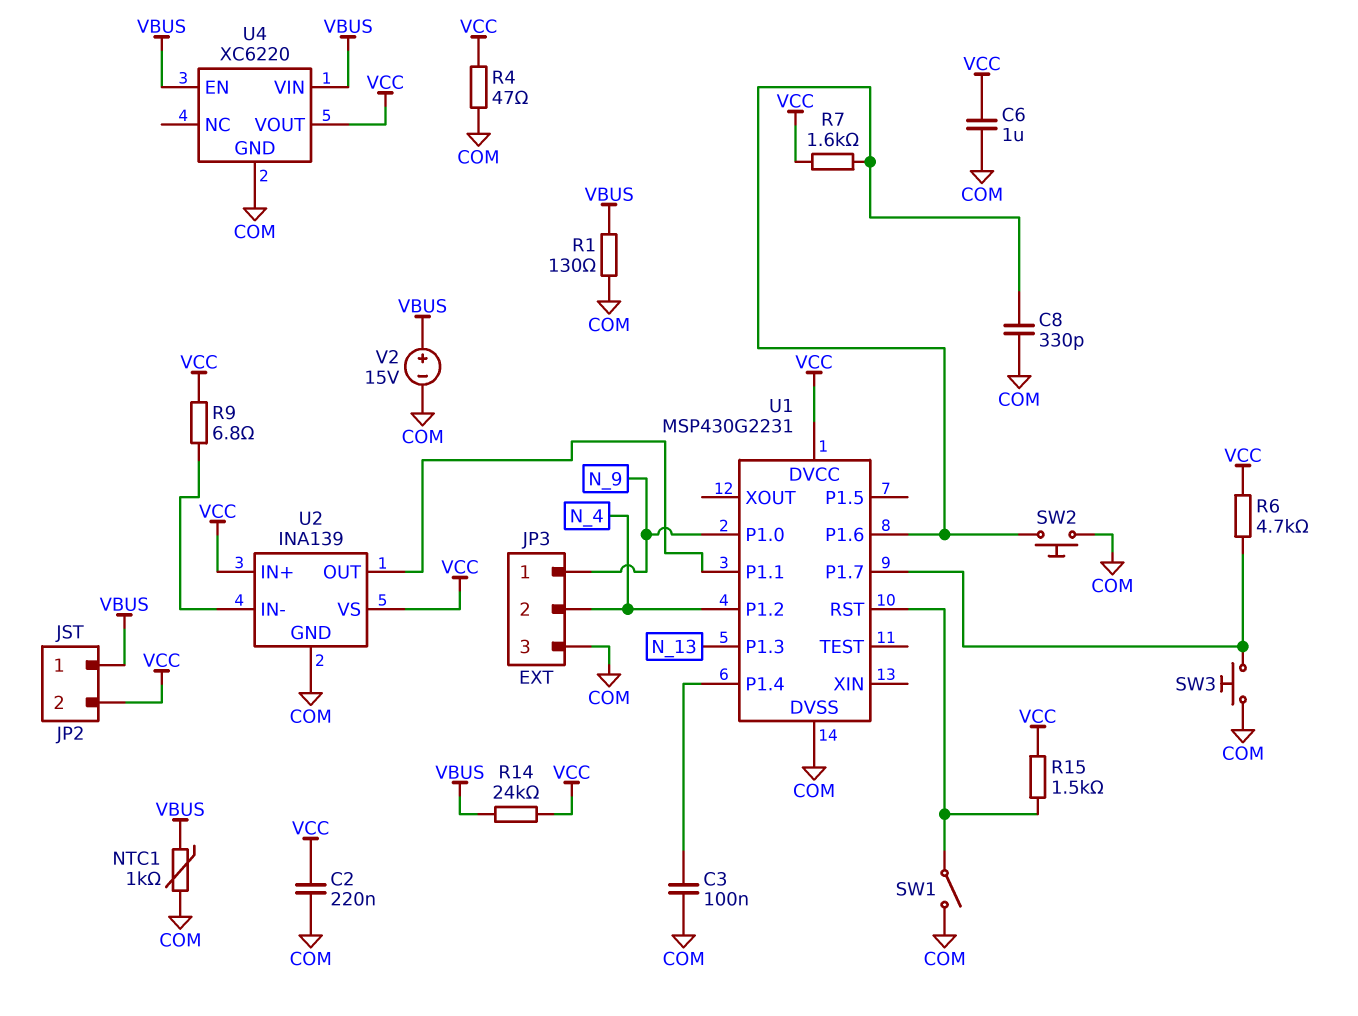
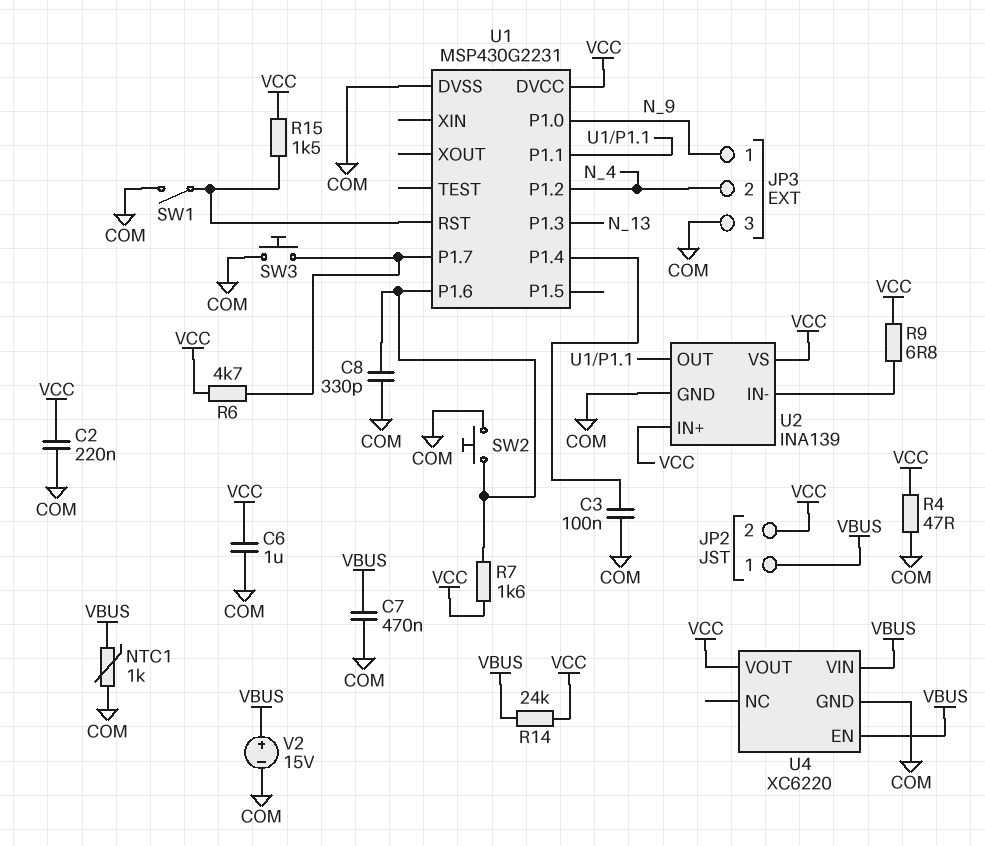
C7: none -> 470nF (COM, VBUS)
R1: 130 (COM, VBUS) -> none

